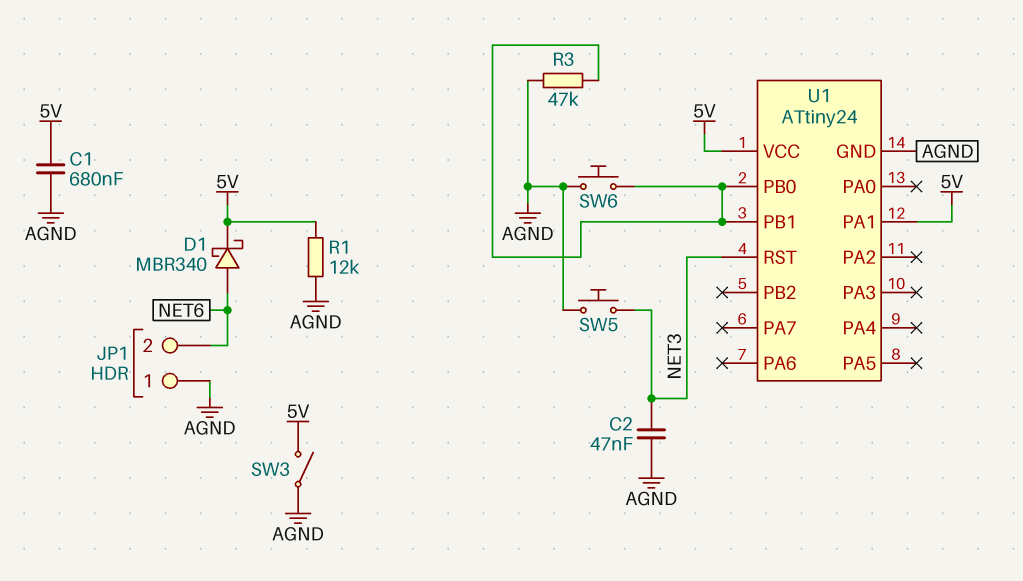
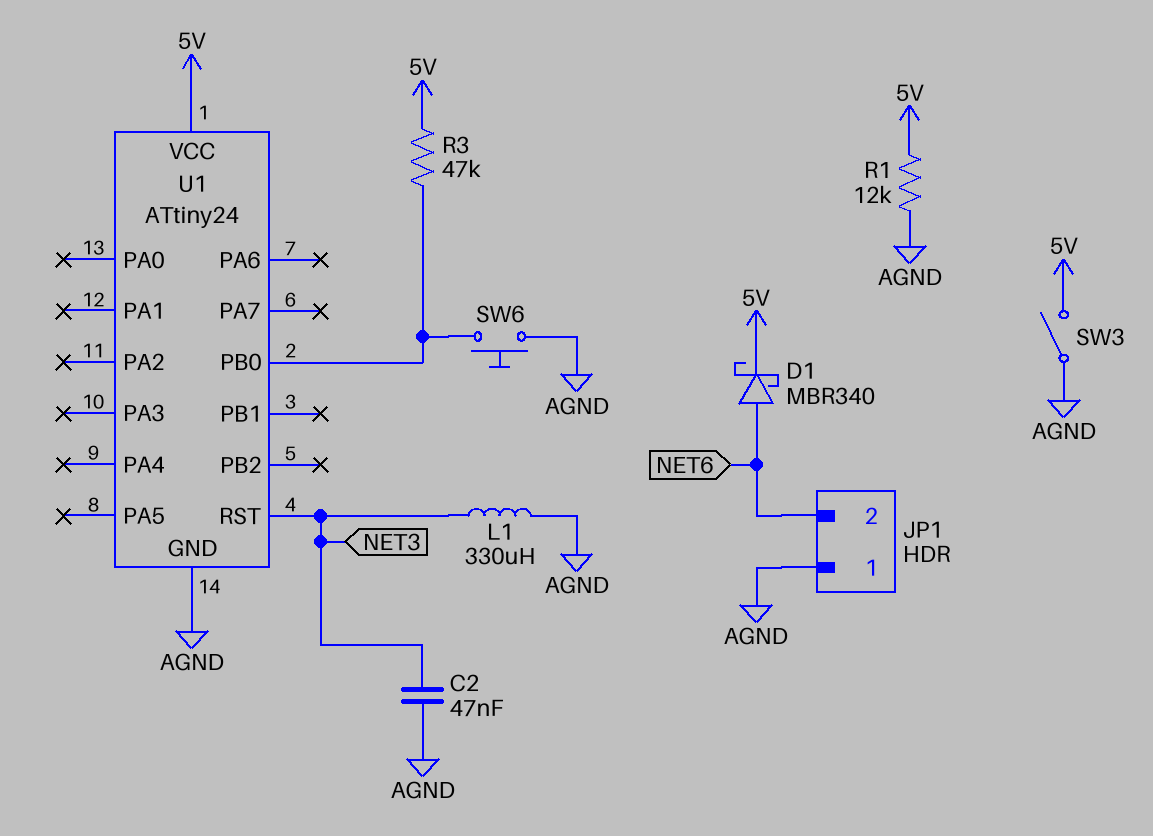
C1: 680nF (5V, AGND) -> none
L1: none -> 330uH (AGND, NET3)
R3: 47k (AGND, U1/PB0) -> 47k (5V, U1/PB0)
SW5: button (AGND, NET3) -> none
U1 pin PA1: 5V -> none
U1 pin PB1: U1/PB0 -> none

